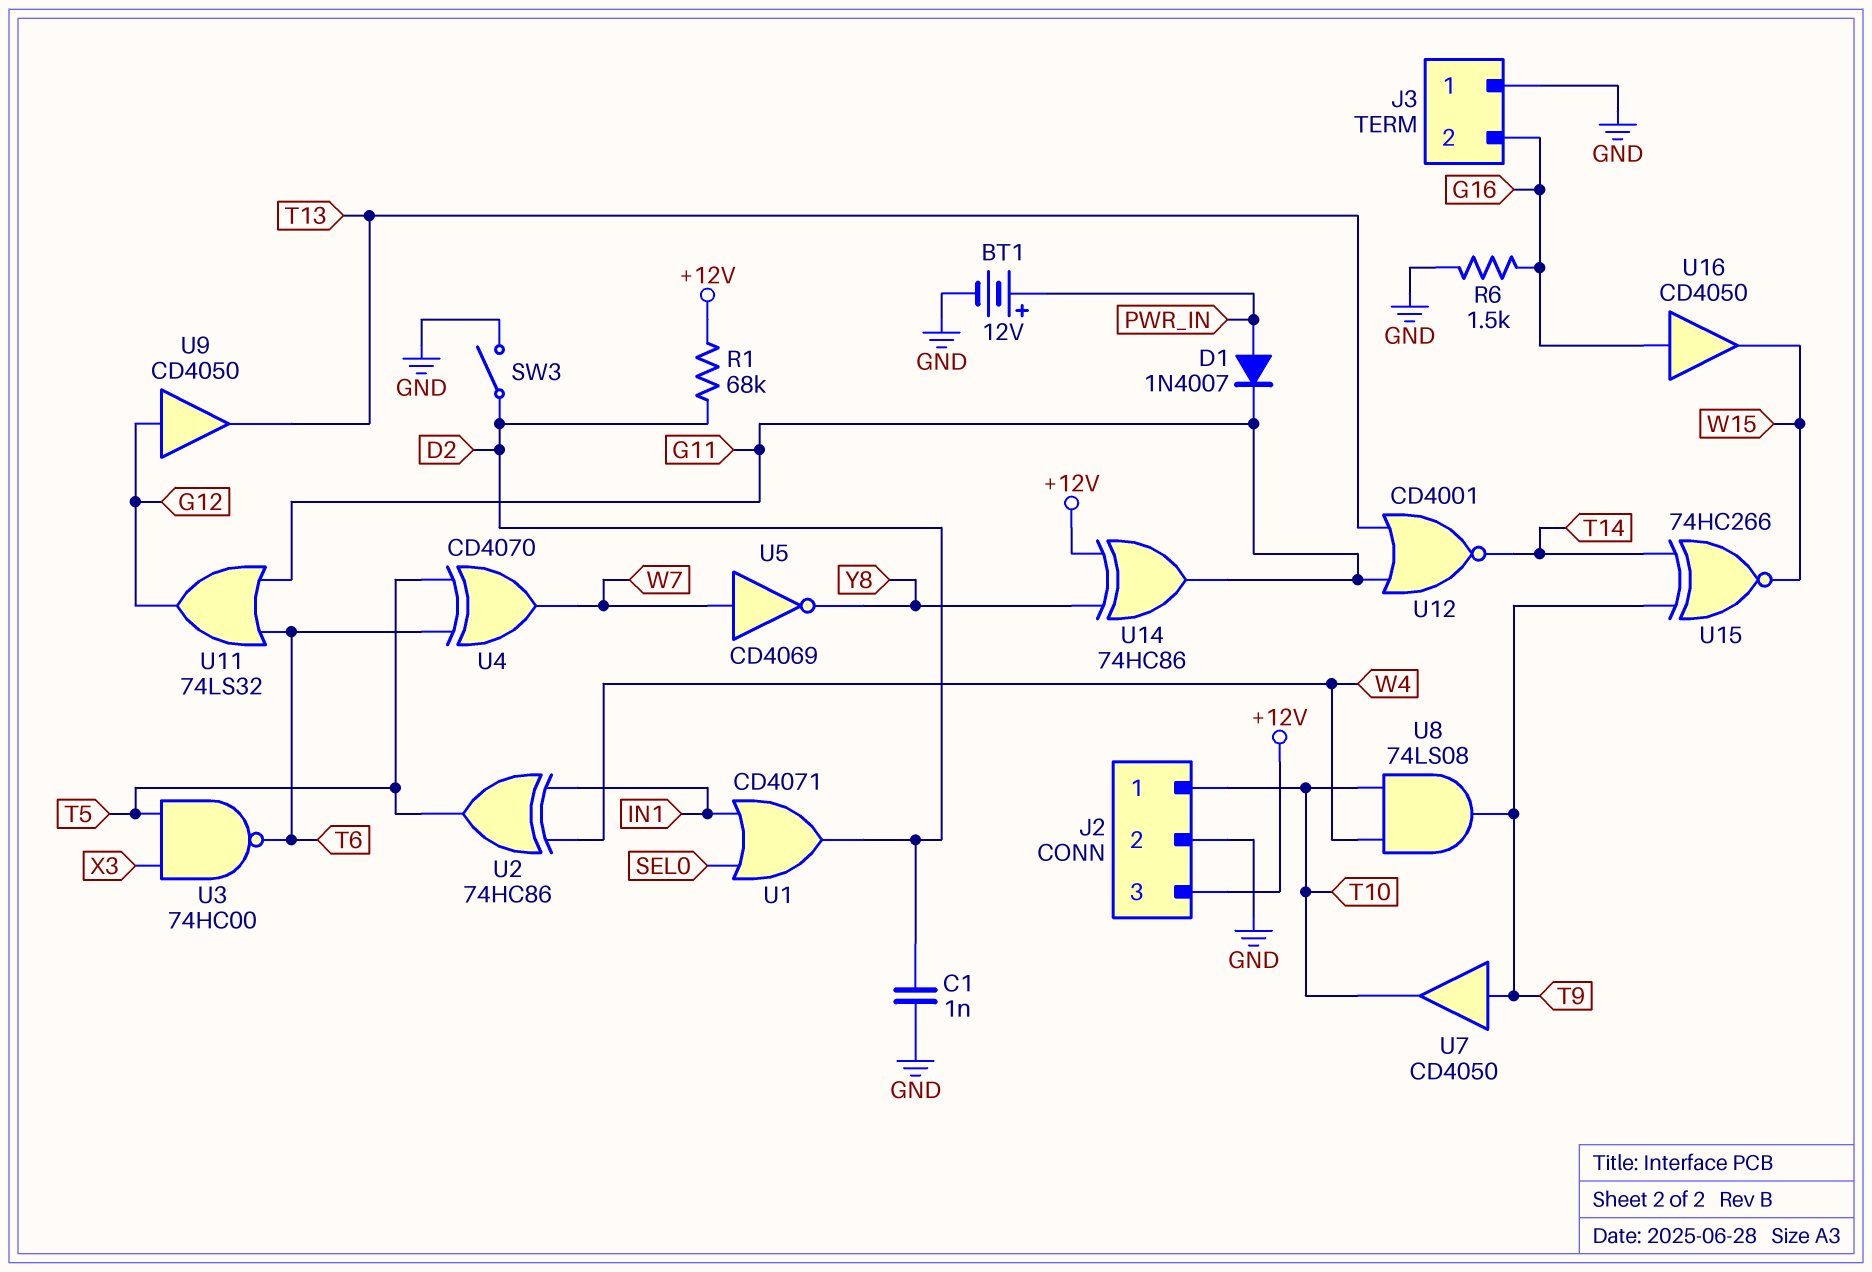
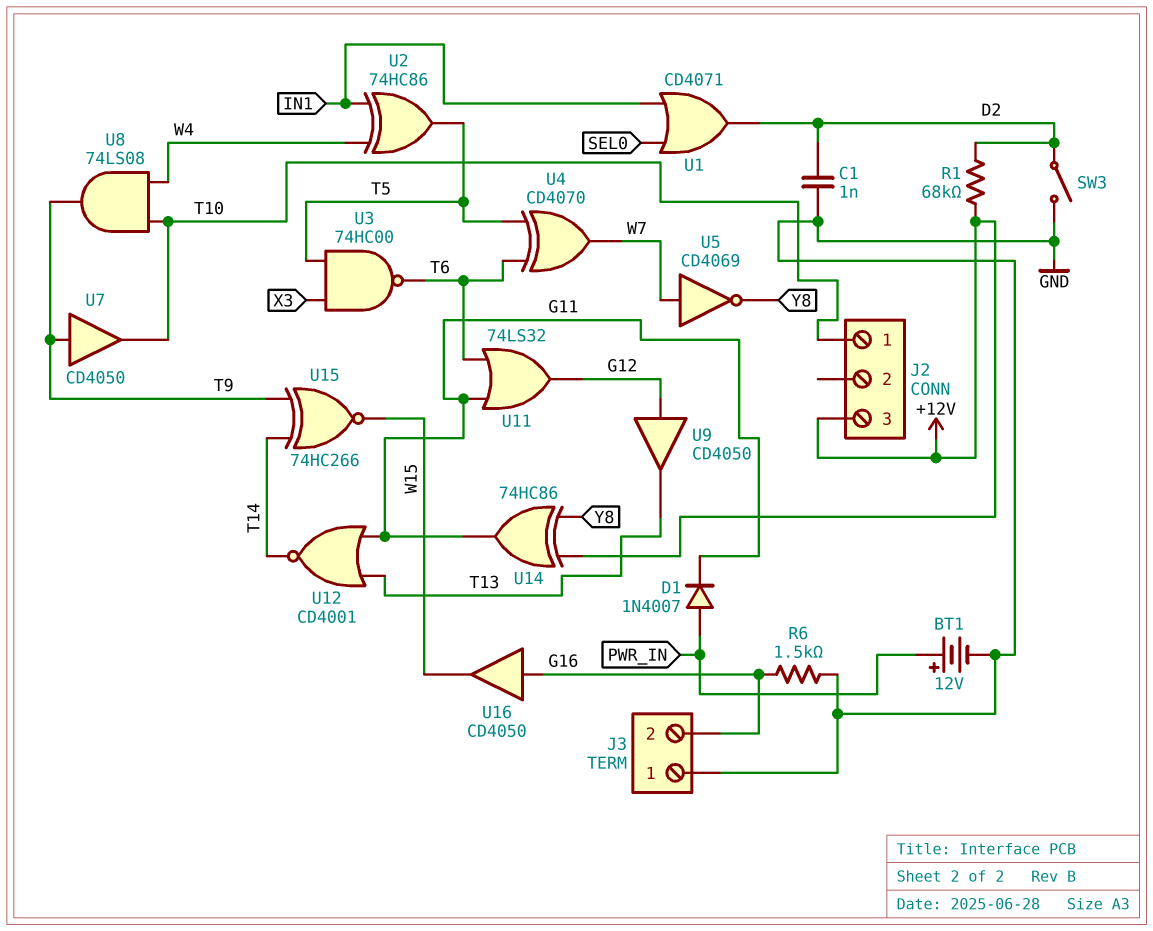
J2 pin 2: GND -> none

